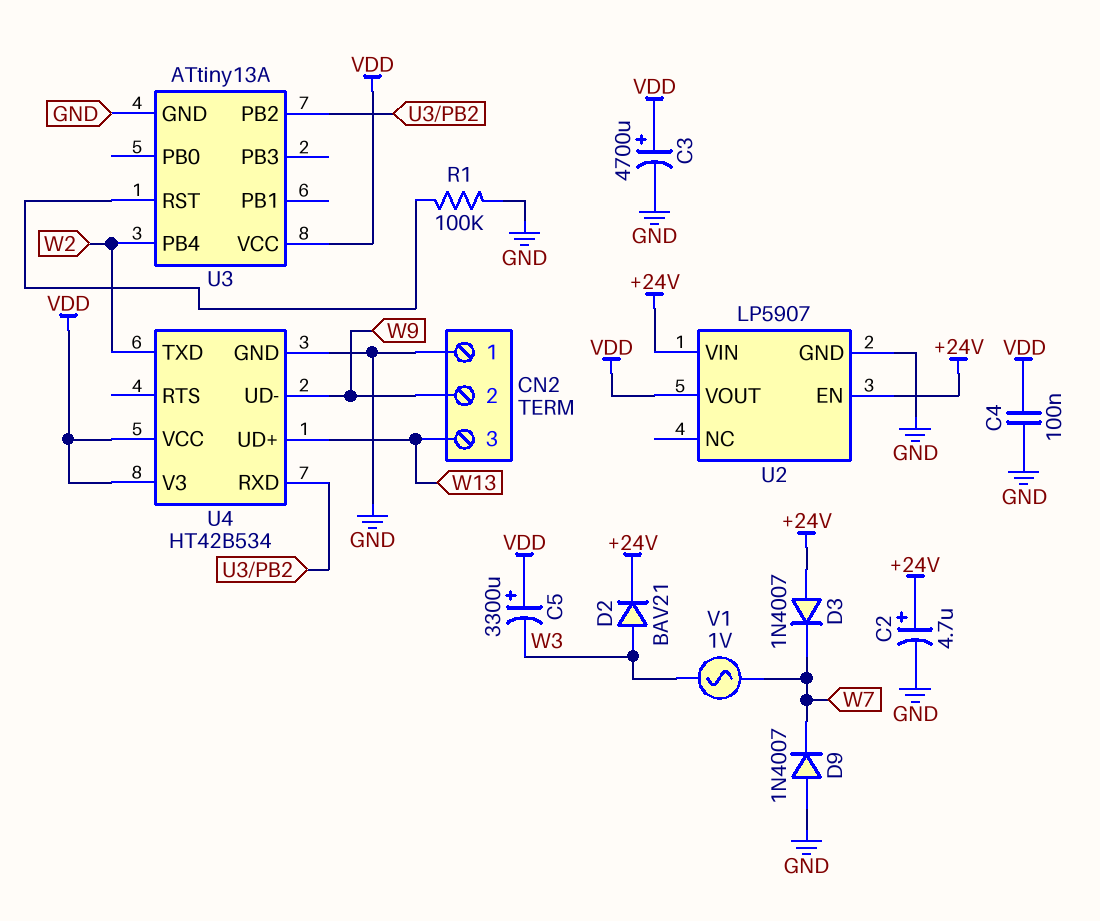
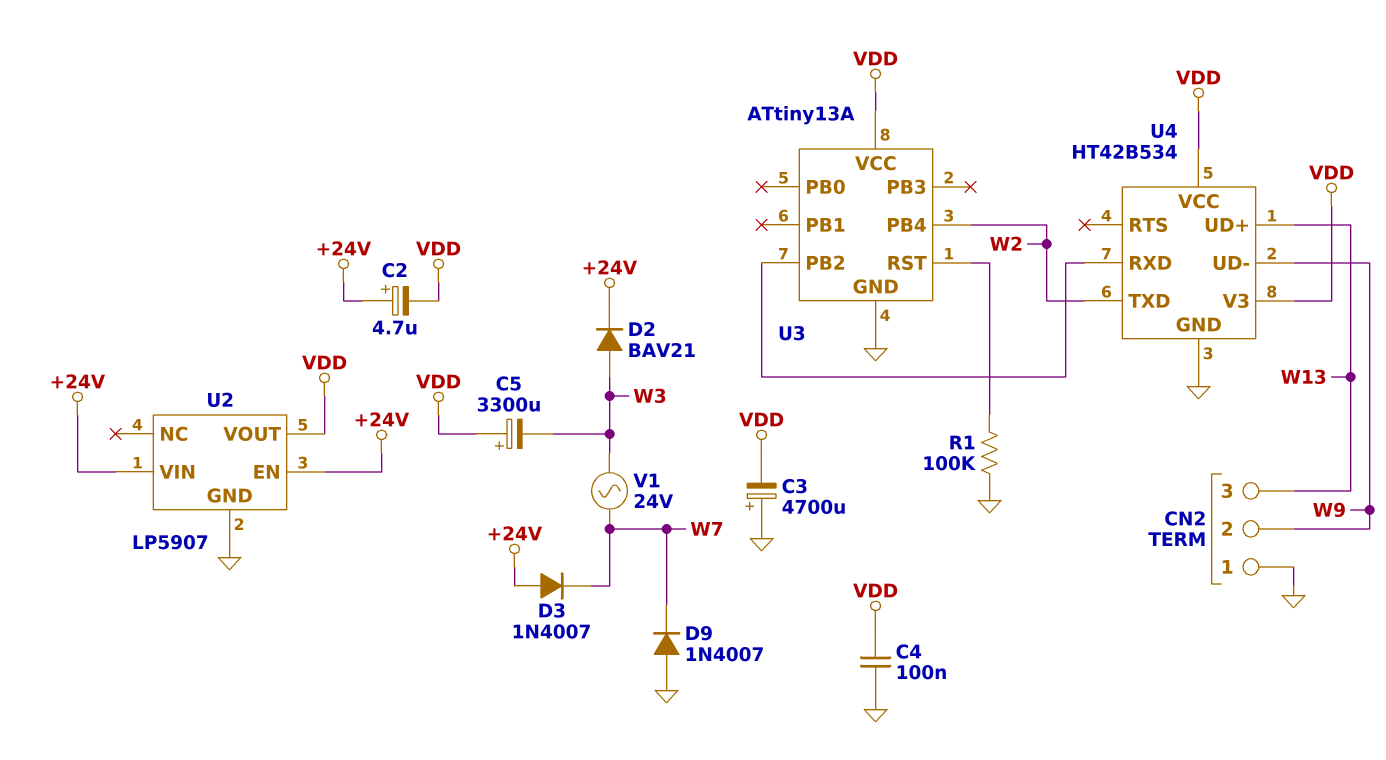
C2: 4.7uF (plus +24V, minus GND) -> 4.7uF (plus +24V, minus VDD)
C3: 4700uF (plus VDD, minus GND) -> 4700uF (plus GND, minus VDD)
V1: AC 1V (W3, W7) -> AC 24V (W3, W7)

